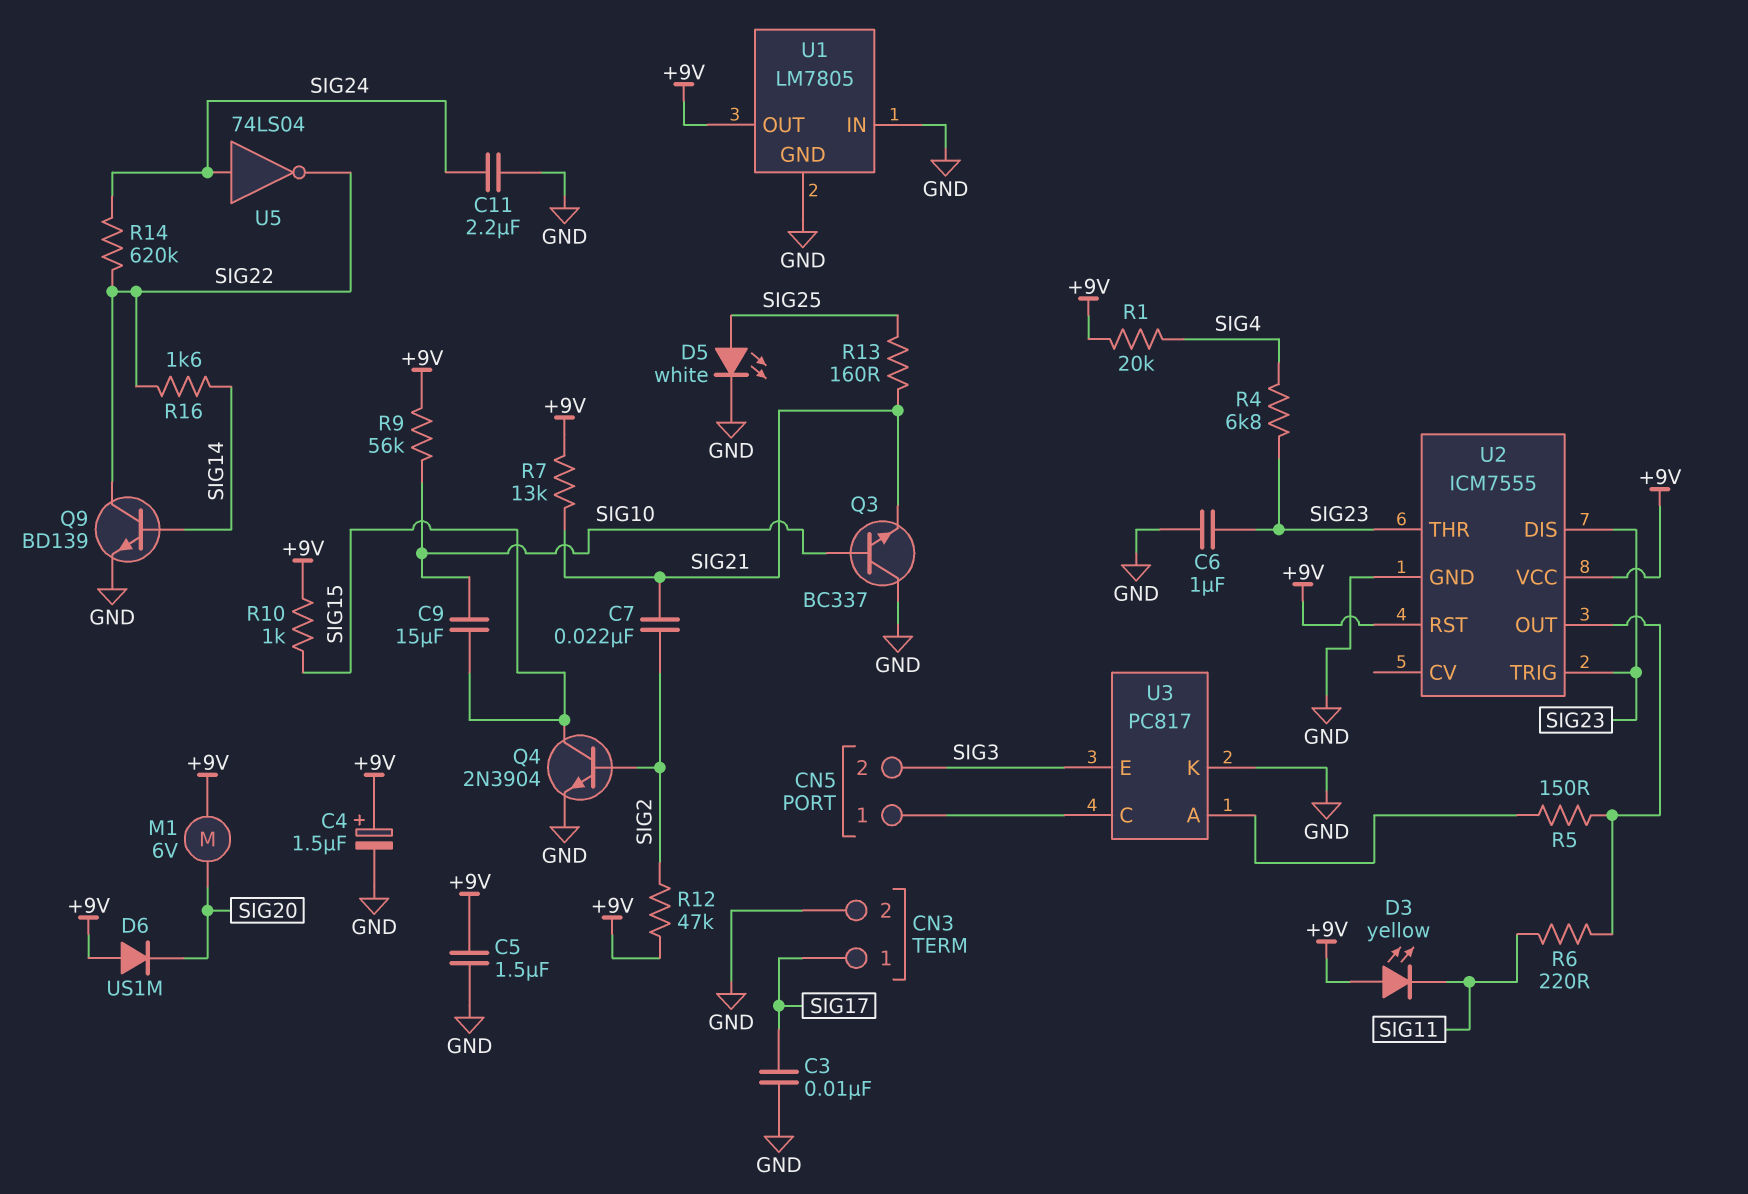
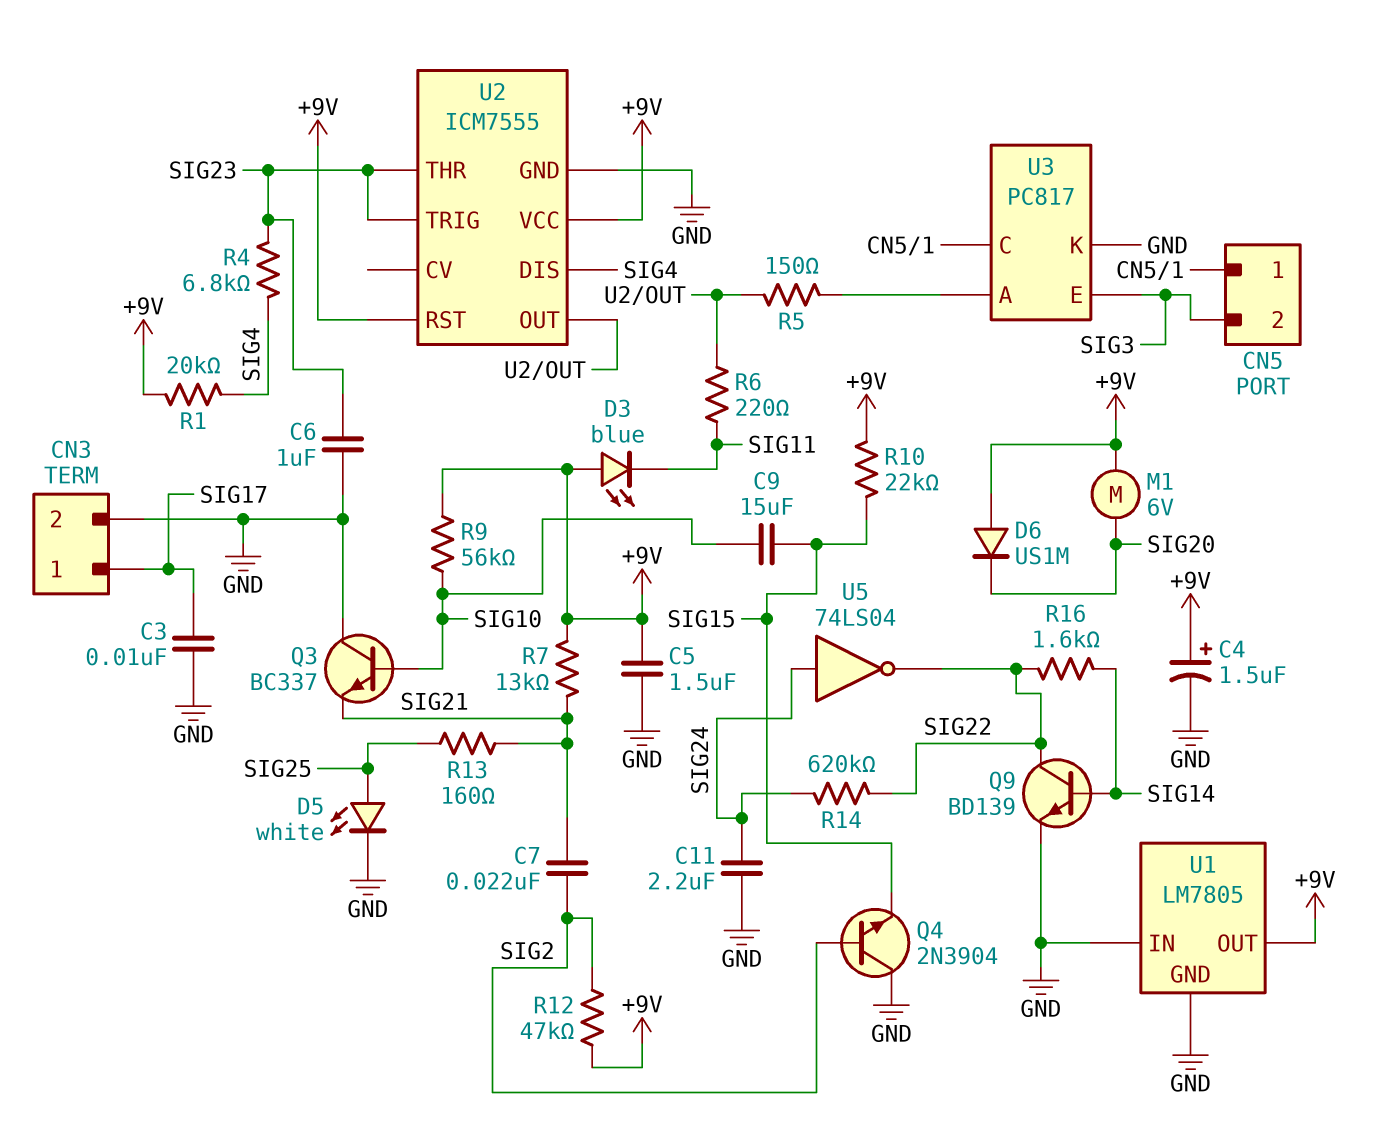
D3: LED yellow (A +9V, K SIG11) -> LED blue (A +9V, K SIG11)
Q4: NPN 2N3904 (B SIG2, C SIG15, E GND) -> NPN 2N3904 (B SIG2, C GND, E SIG15)
R10: 1k (+9V, SIG15) -> 22k (+9V, SIG15)
U2 pin DIS: SIG23 -> SIG4

